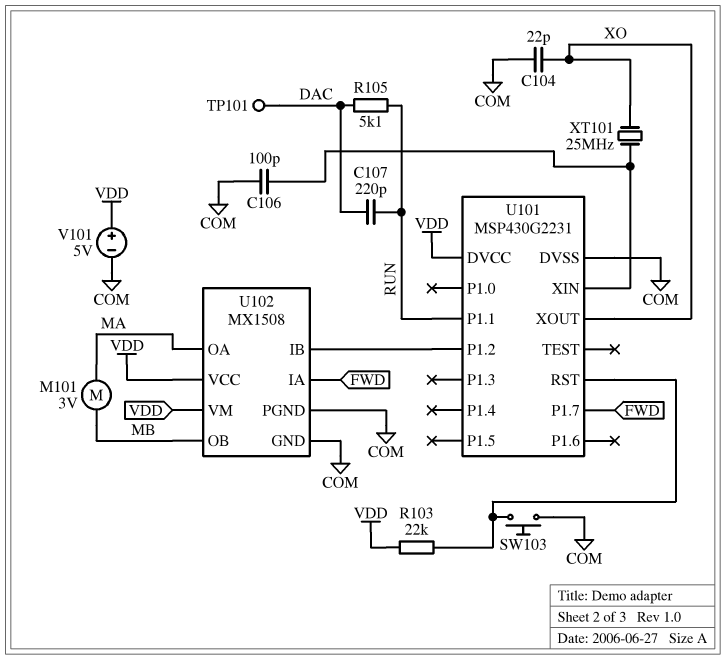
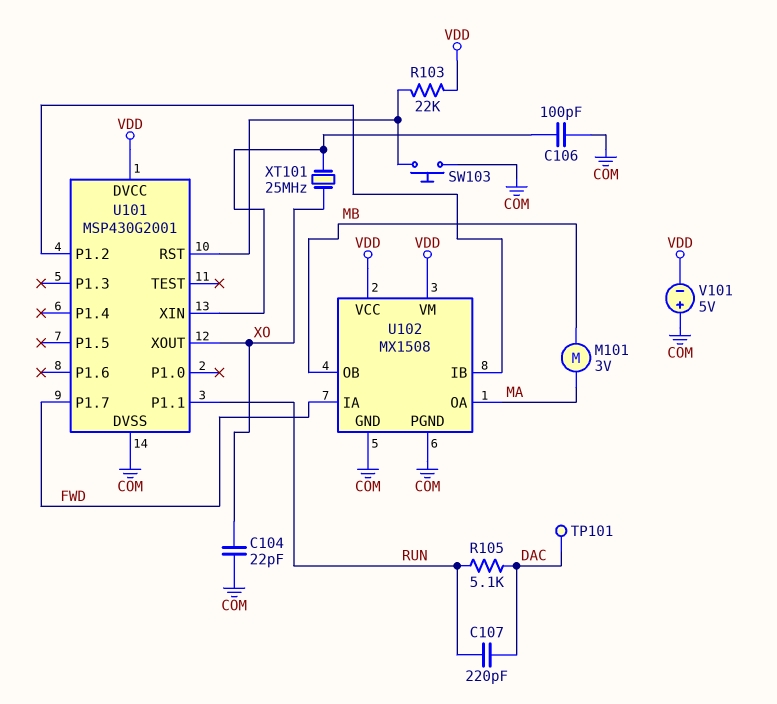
U101: MSP430G2231 -> MSP430G2001
V101: 5V (plus VDD, minus COM) -> 5V (plus COM, minus VDD)

